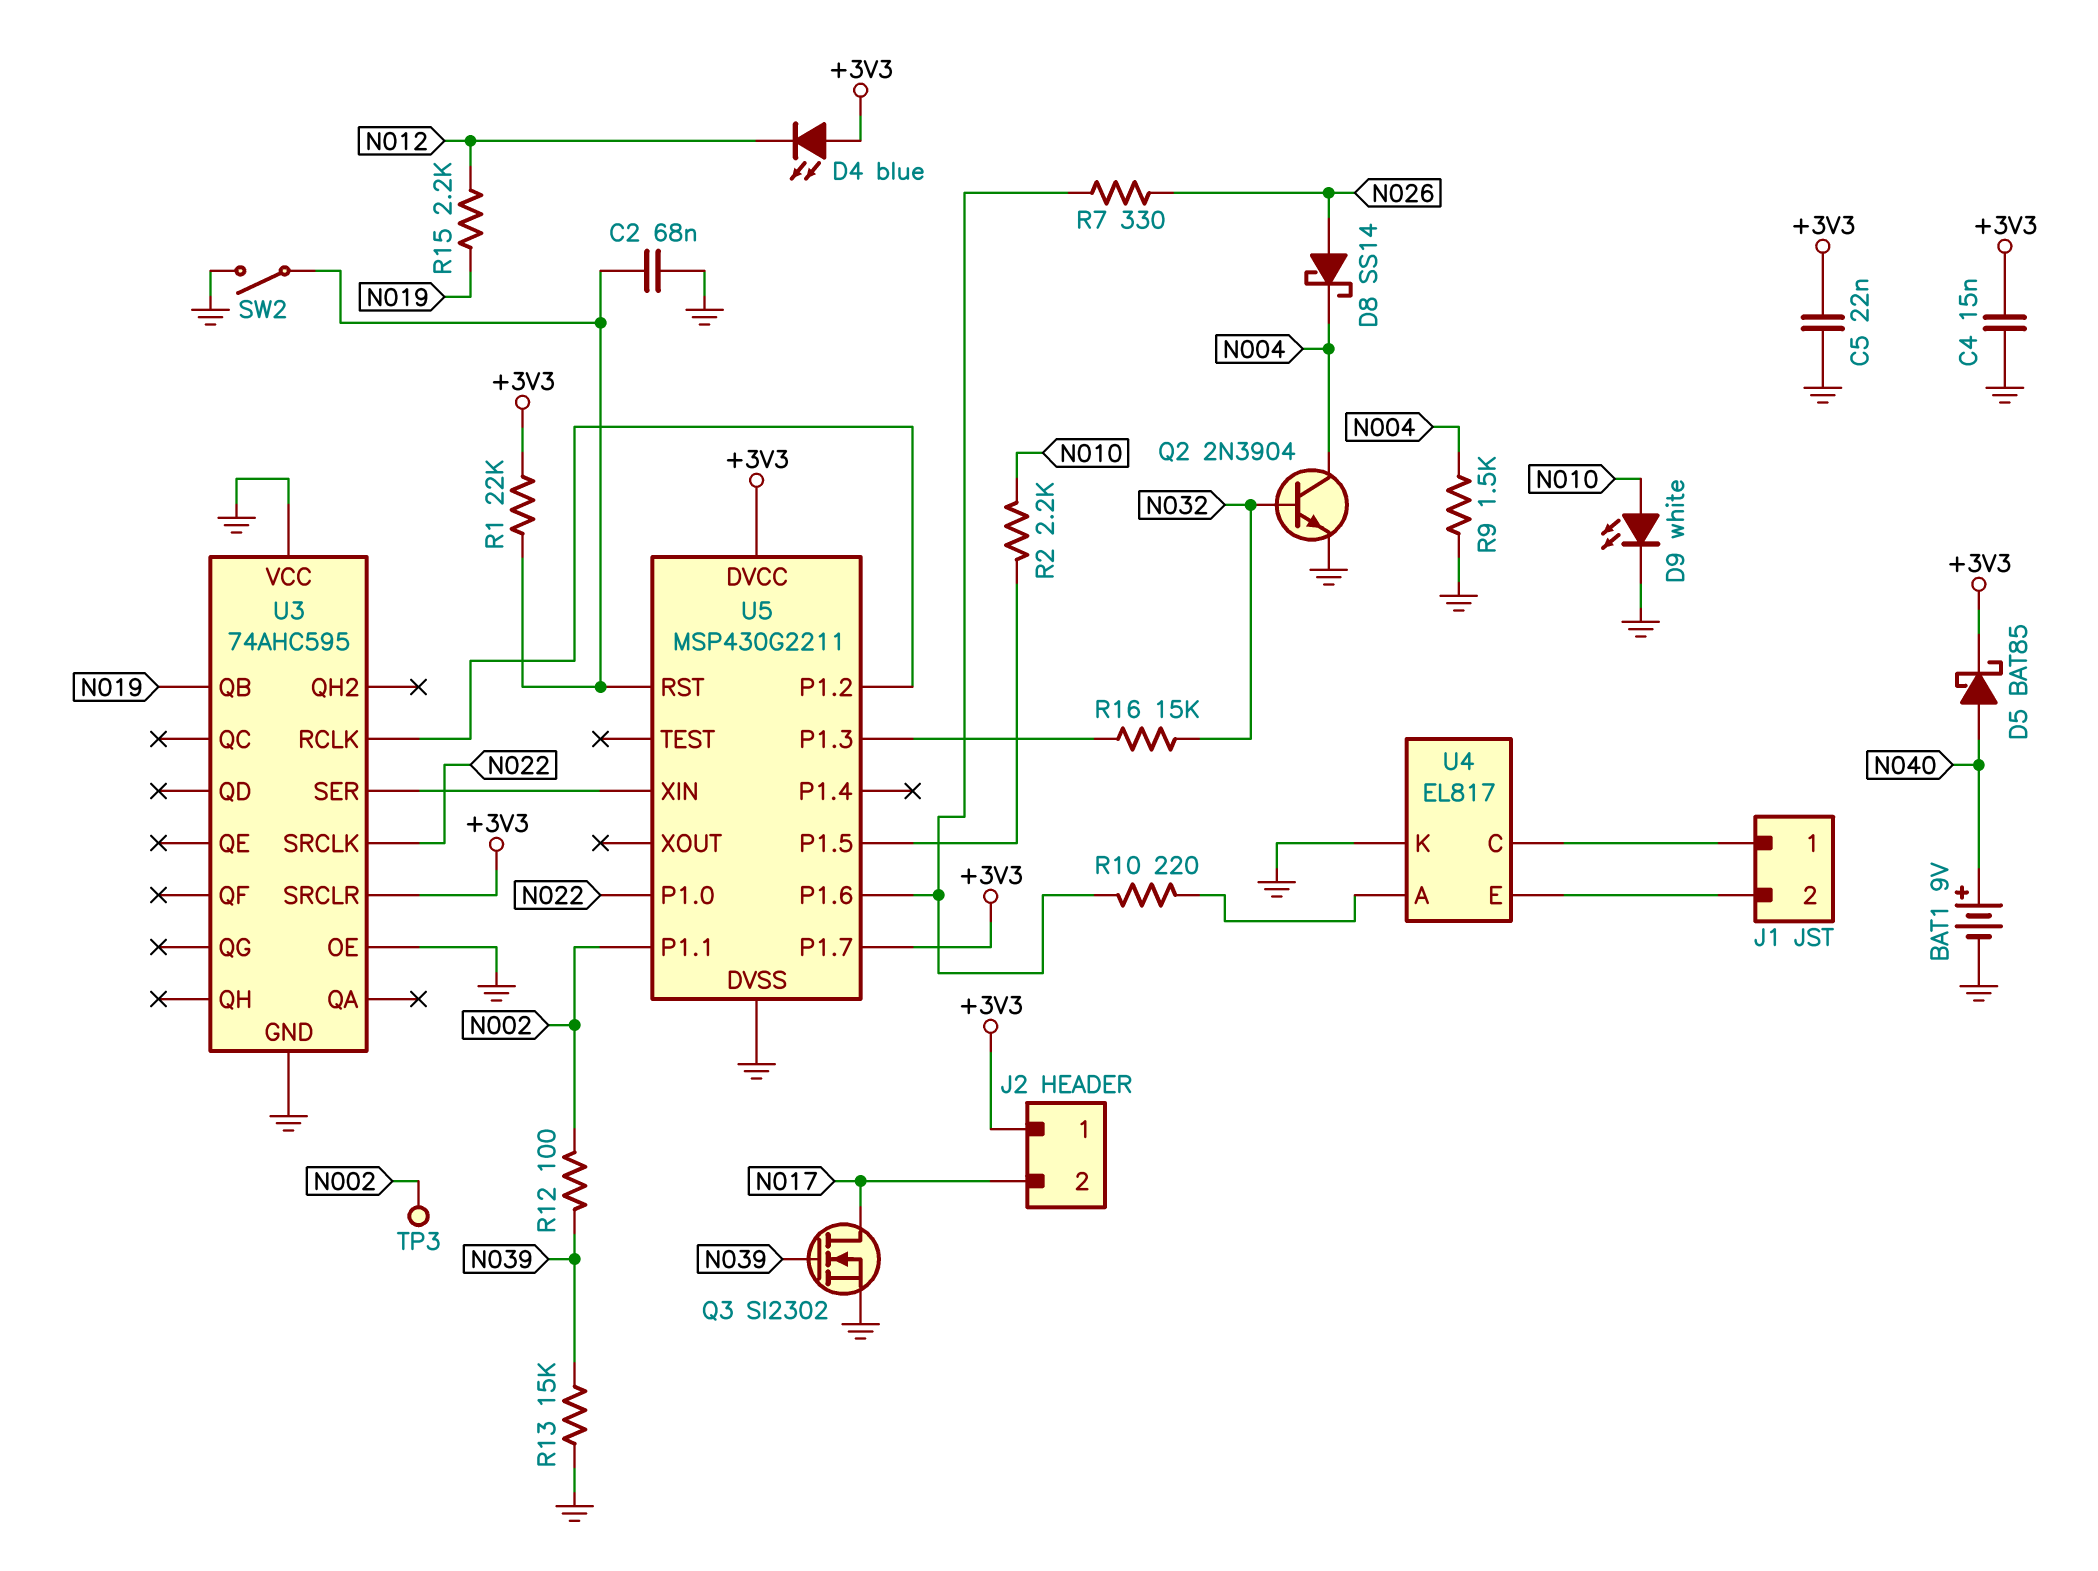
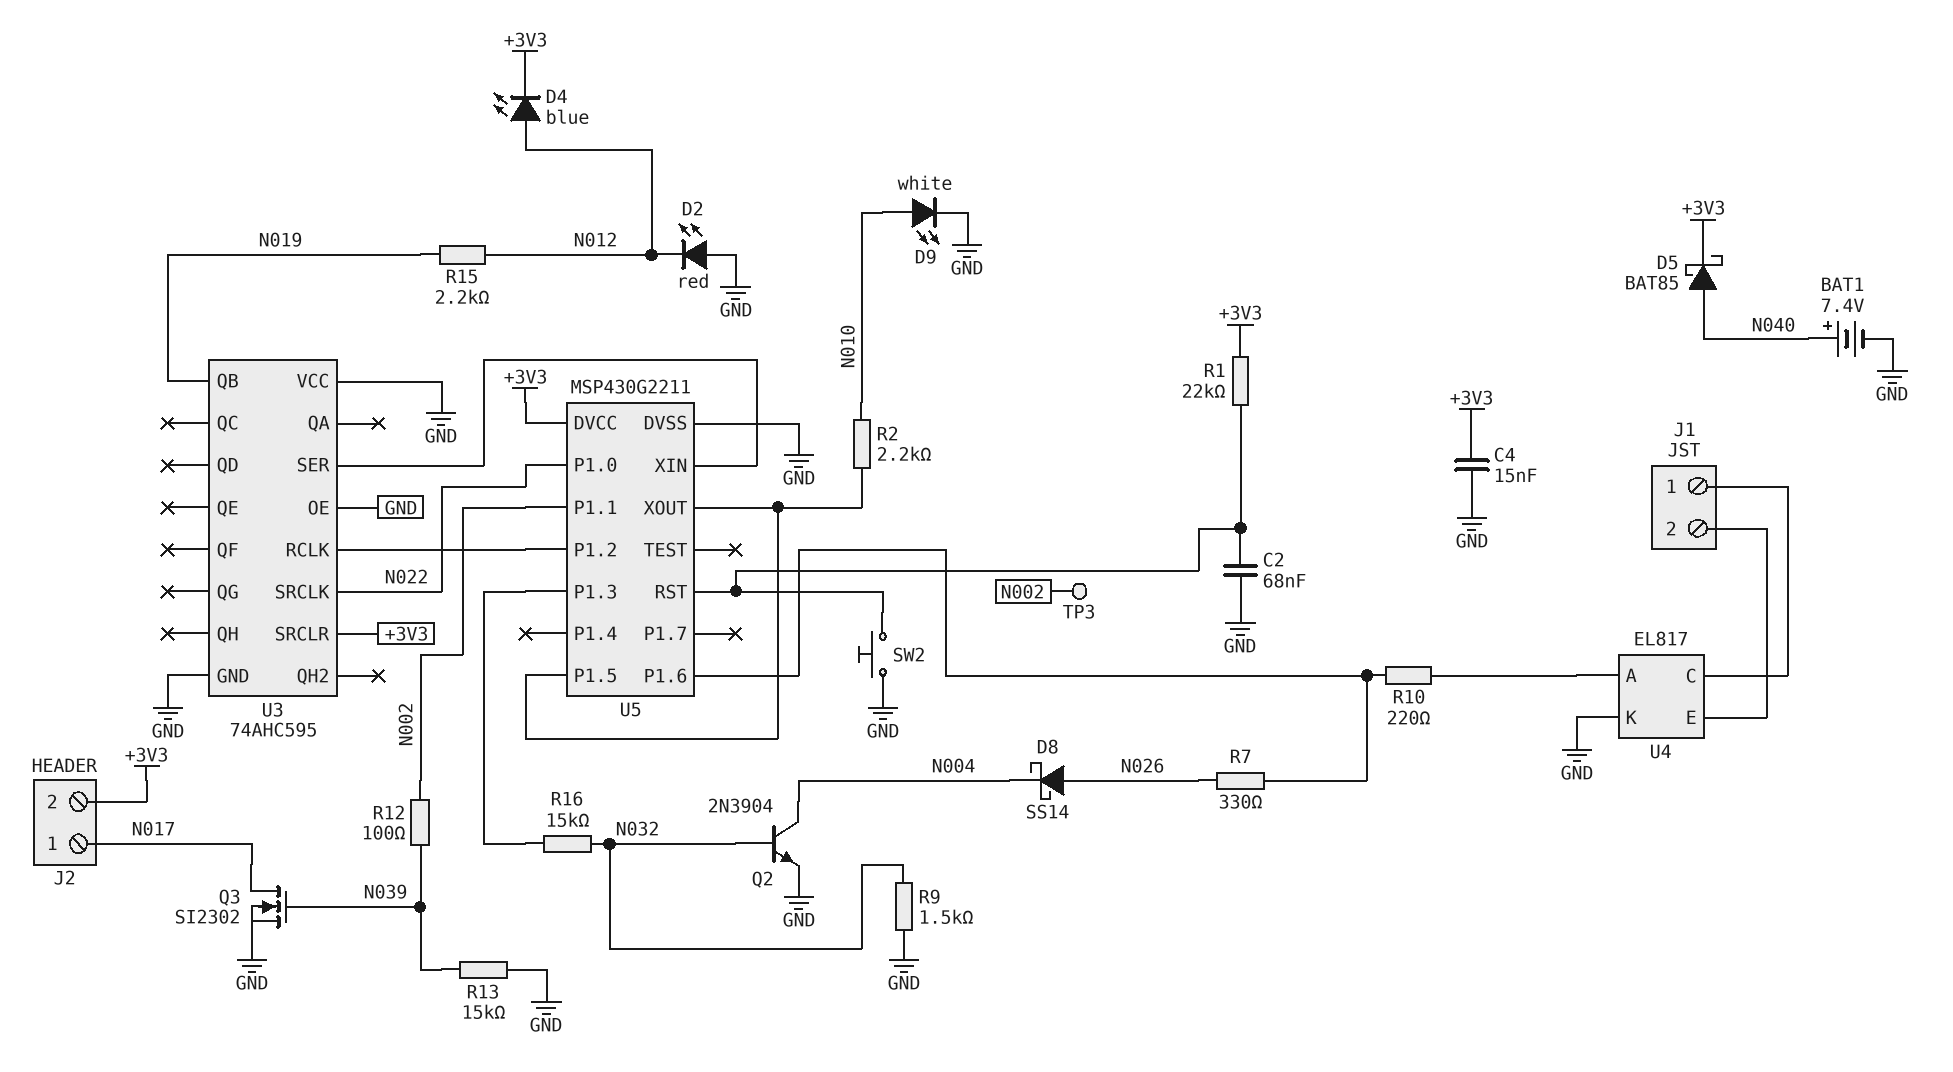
BAT1: 9V (plus N040, minus GND) -> 7.4V (plus N040, minus GND)
C5: 22nF (+3V3, GND) -> none
D2: none -> LED red (A GND, K N012)
D4: LED blue (A +3V3, K N012) -> LED blue (A N012, K +3V3)
J2 pin 1: +3V3 -> N017
J2 pin 2: N017 -> +3V3
R9: 1.5k (GND, N004) -> 1.5k (GND, N032)
SW2: switch (GND, U5/RST) -> button (GND, U5/RST)
U5 pin P1.7: +3V3 -> none
U5 pin XOUT: none -> U5/P1.5

